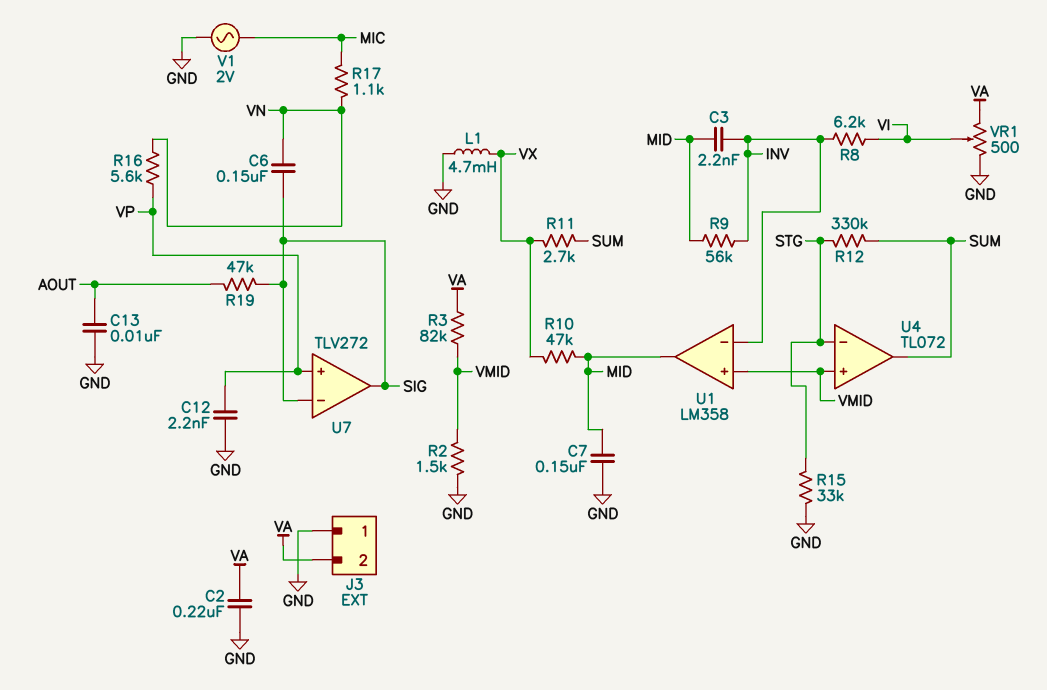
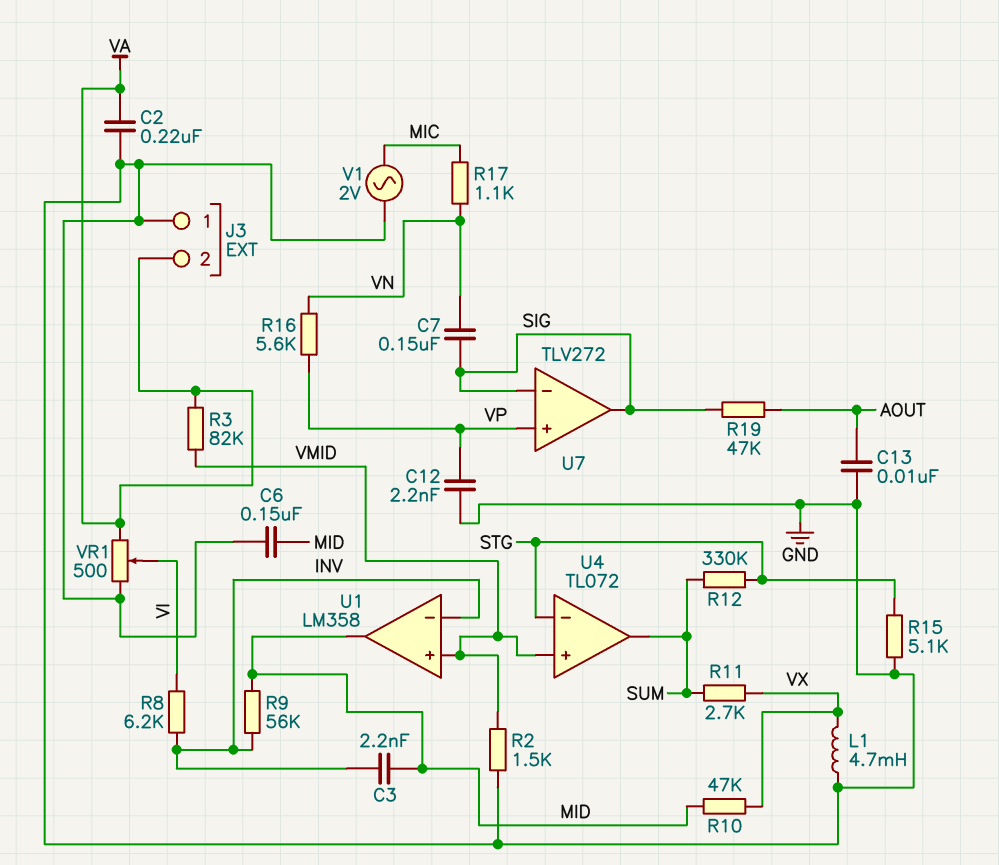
C6: 150nF (SIG, VN) -> 150nF (GND, MID)
C7: 150nF (GND, MID) -> 150nF (SIG, VN)
R15: 33k (GND, STG) -> 5.1k (GND, STG)

